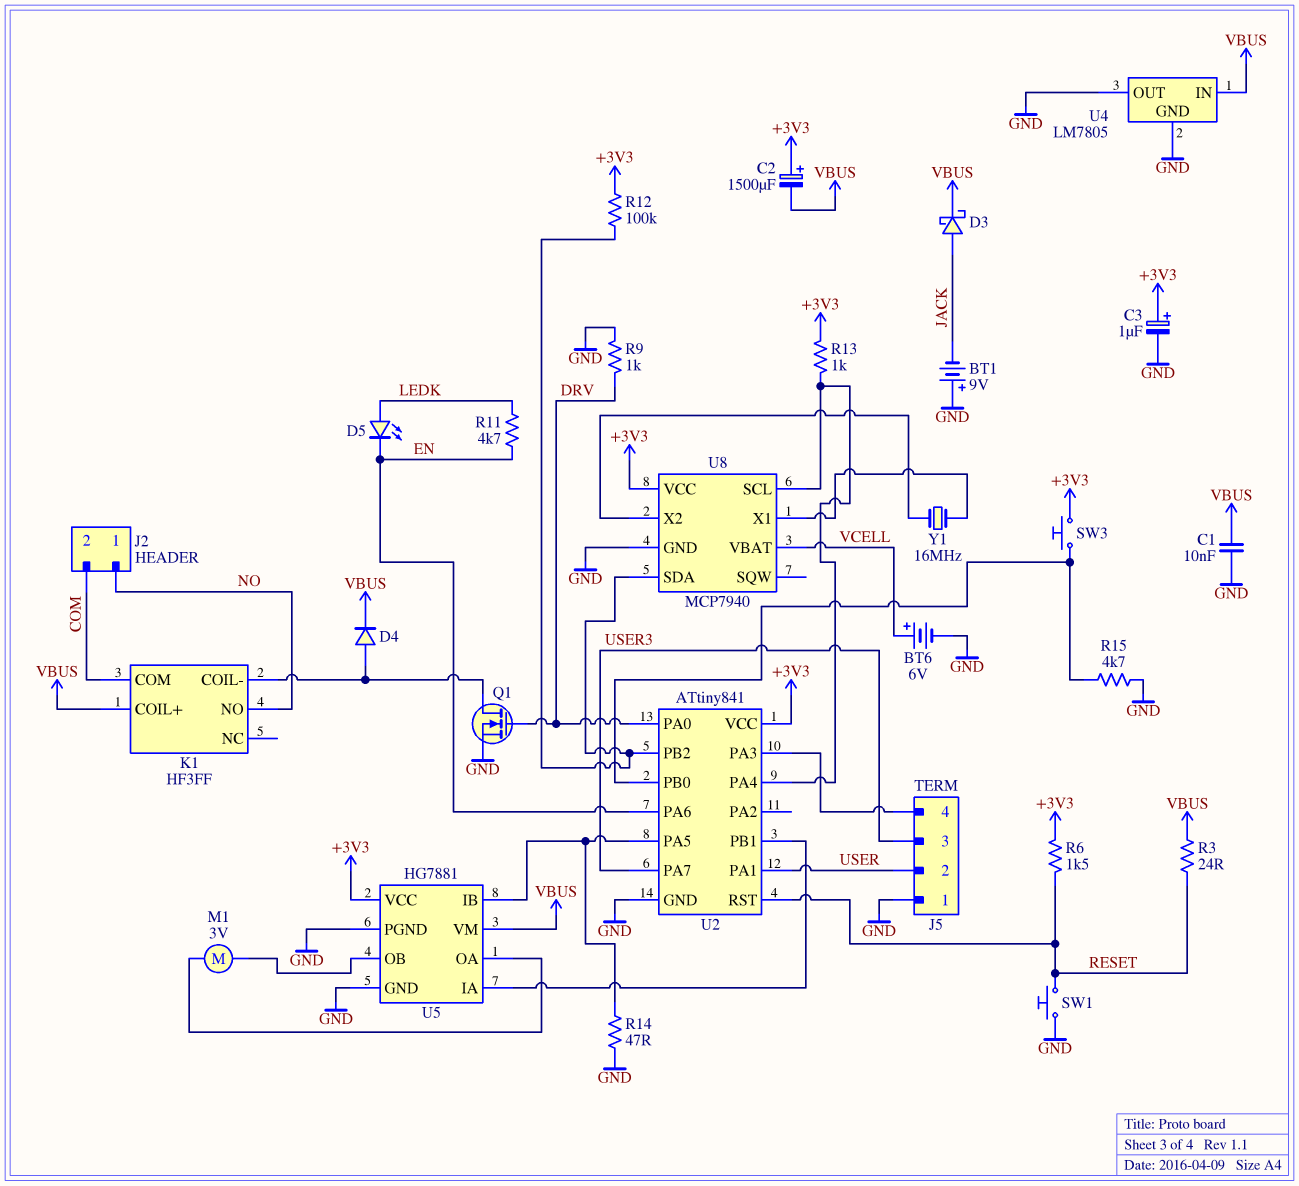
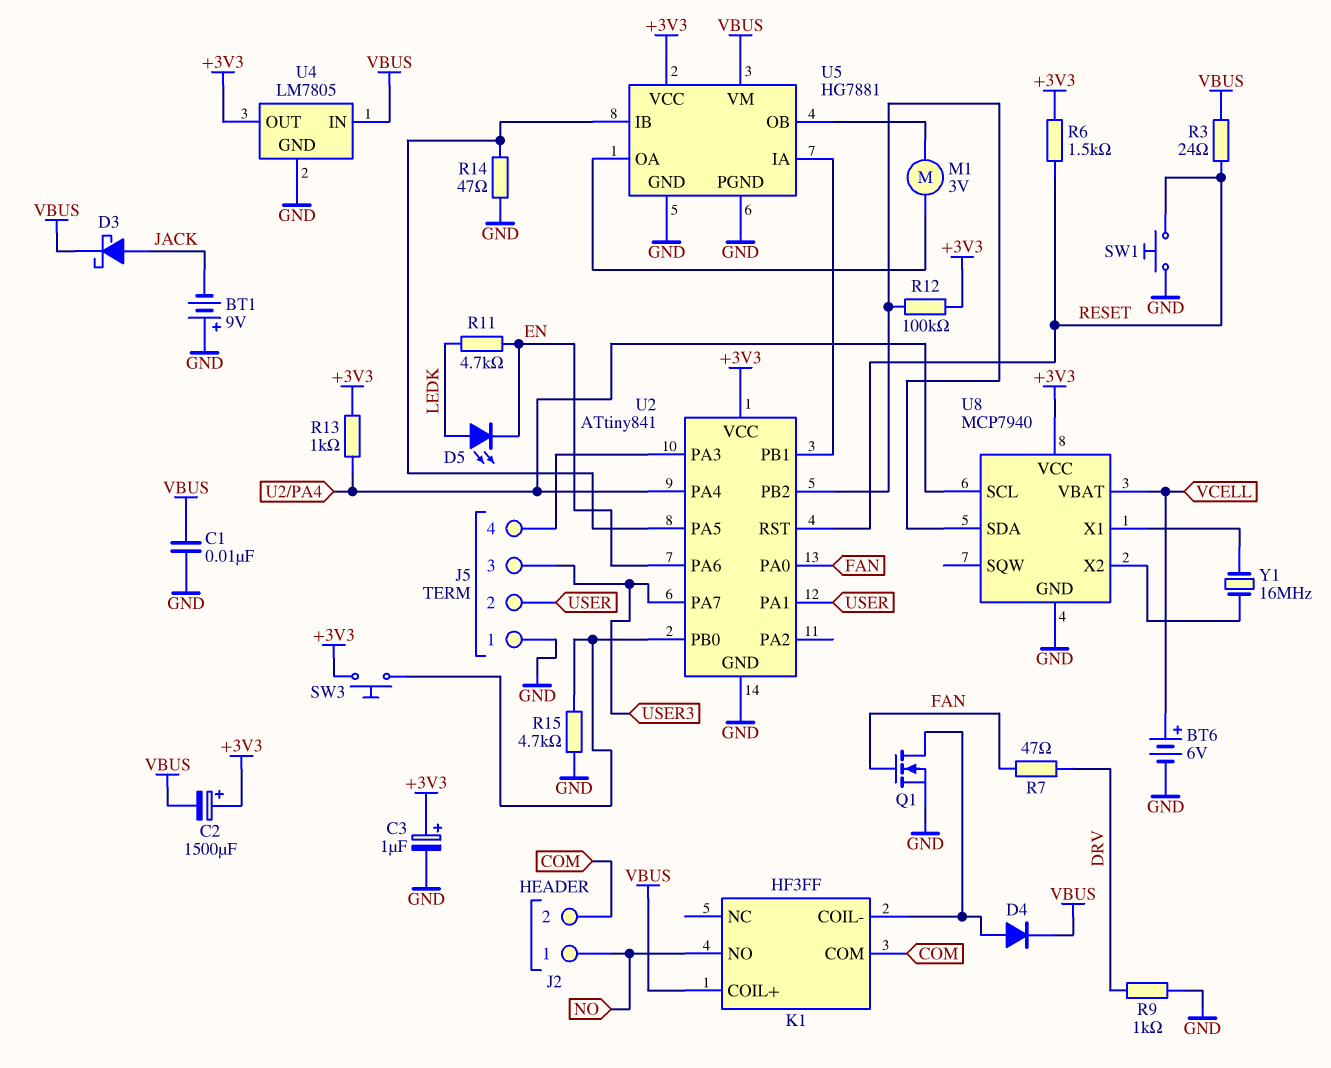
Q1: NMOS (G DRV, D K1/COIL-, S GND) -> NMOS (G FAN, D K1/COIL-, S GND)
R7: none -> 47 (DRV, FAN)
U2 pin PA0: DRV -> FAN
U4 pin OUT: GND -> +3V3

